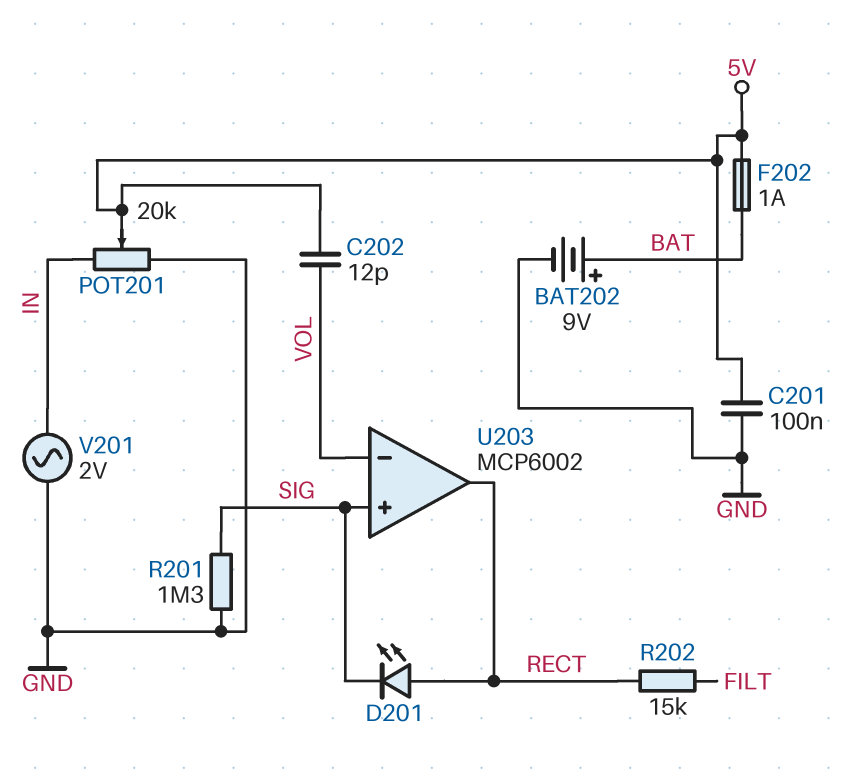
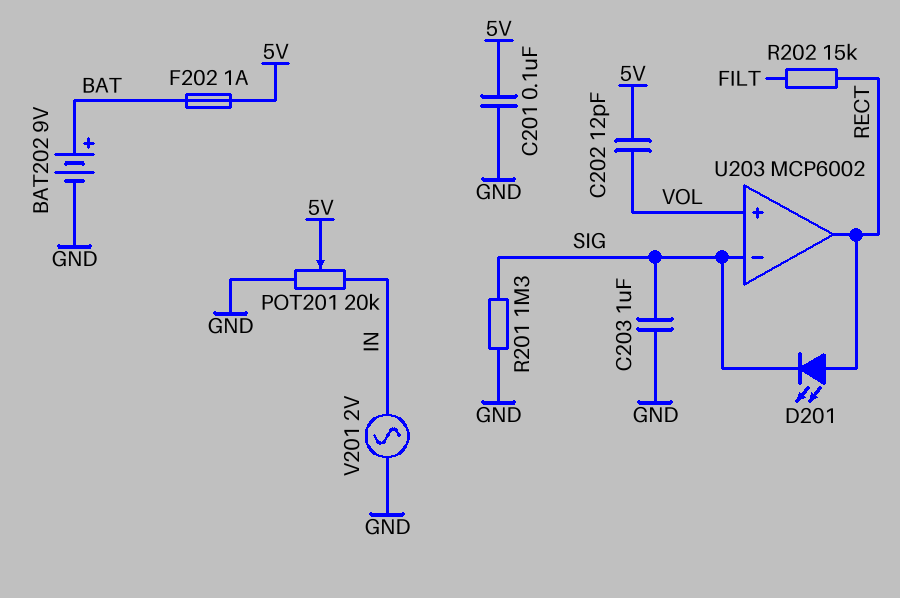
C203: none -> 1uF (GND, SIG)
U203 pin in+: SIG -> VOL
U203 pin in-: VOL -> SIG

